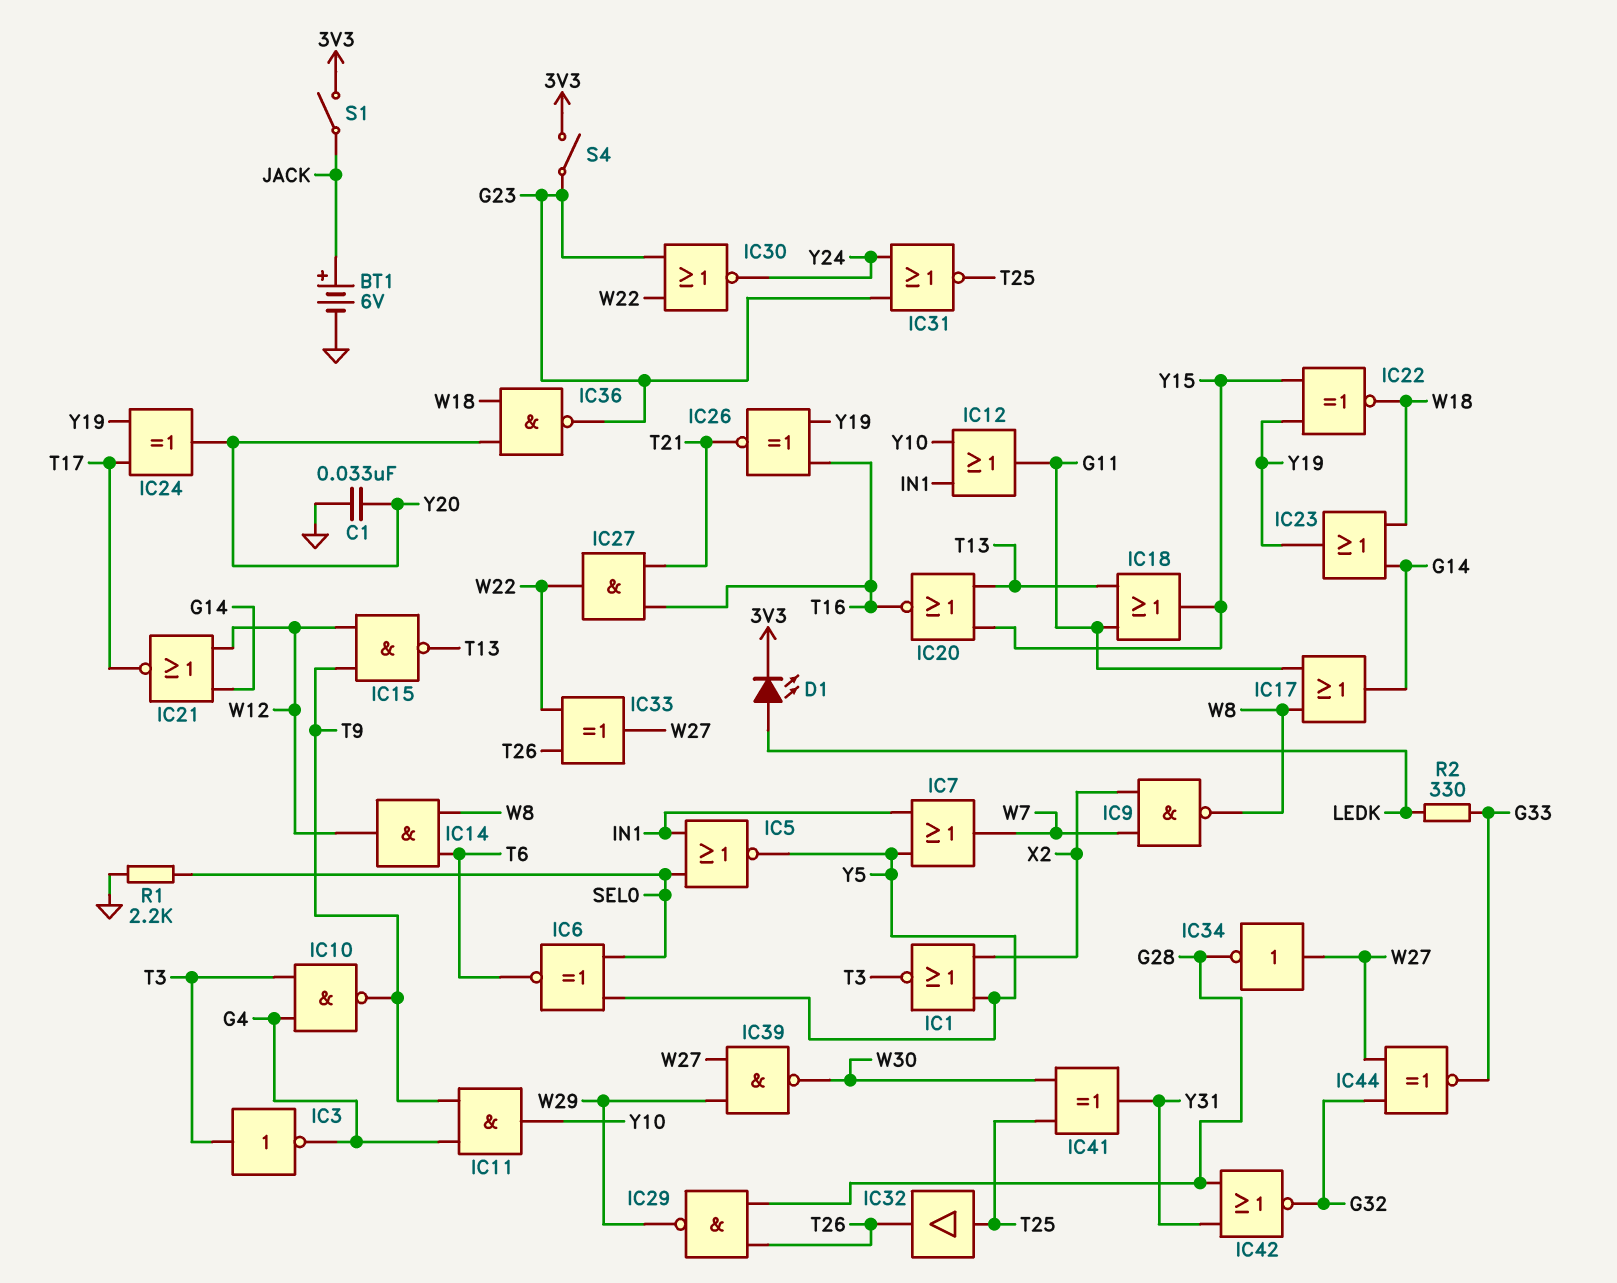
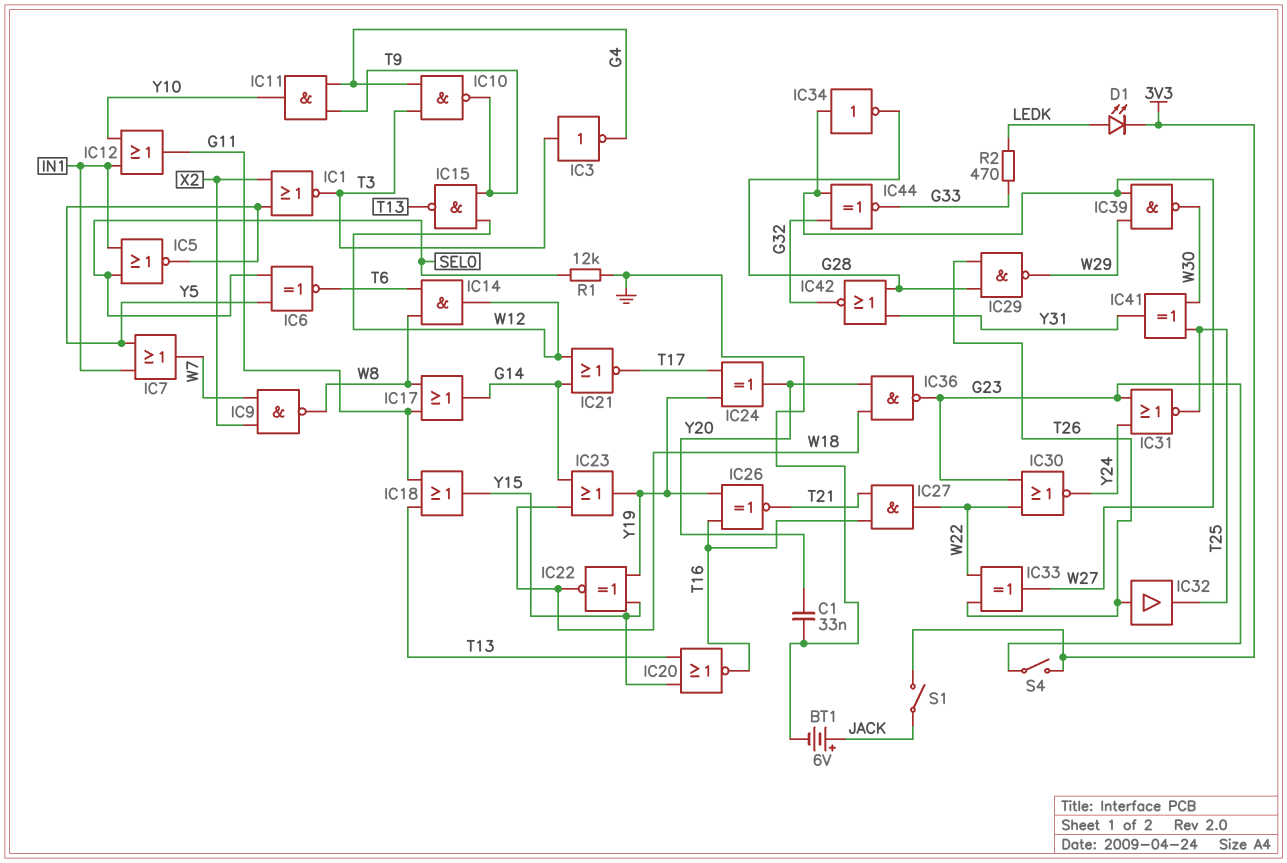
IC32: buffer (in T25, out T26) -> buffer (in T26, out T25)
R1: 2.2k (GND, SEL0) -> 12k (GND, SEL0)
R2: 330 (G33, LEDK) -> 470 (G33, LEDK)

